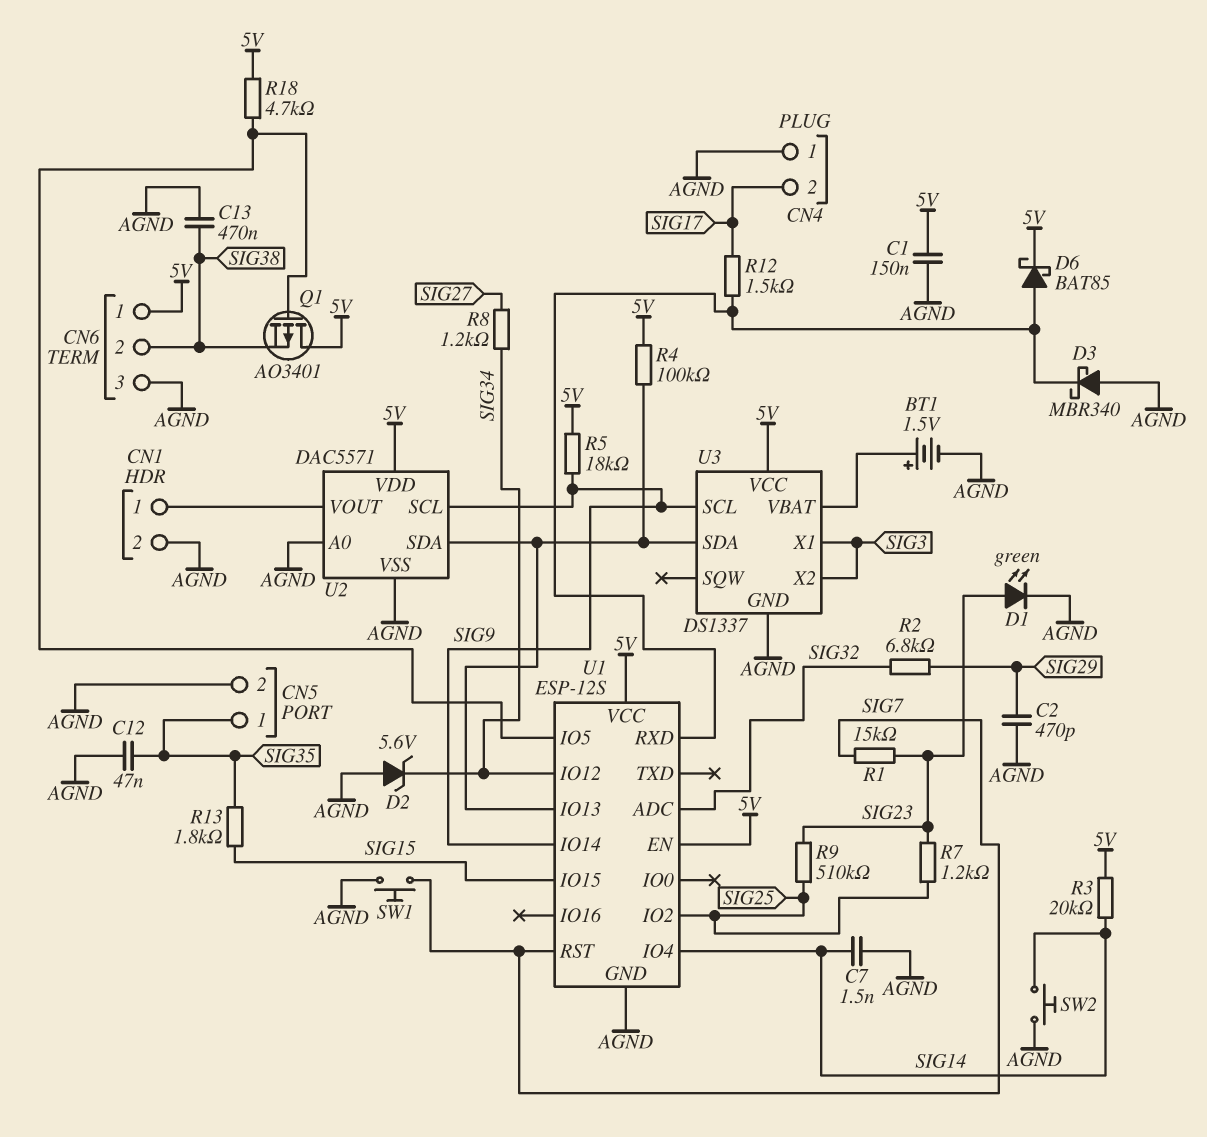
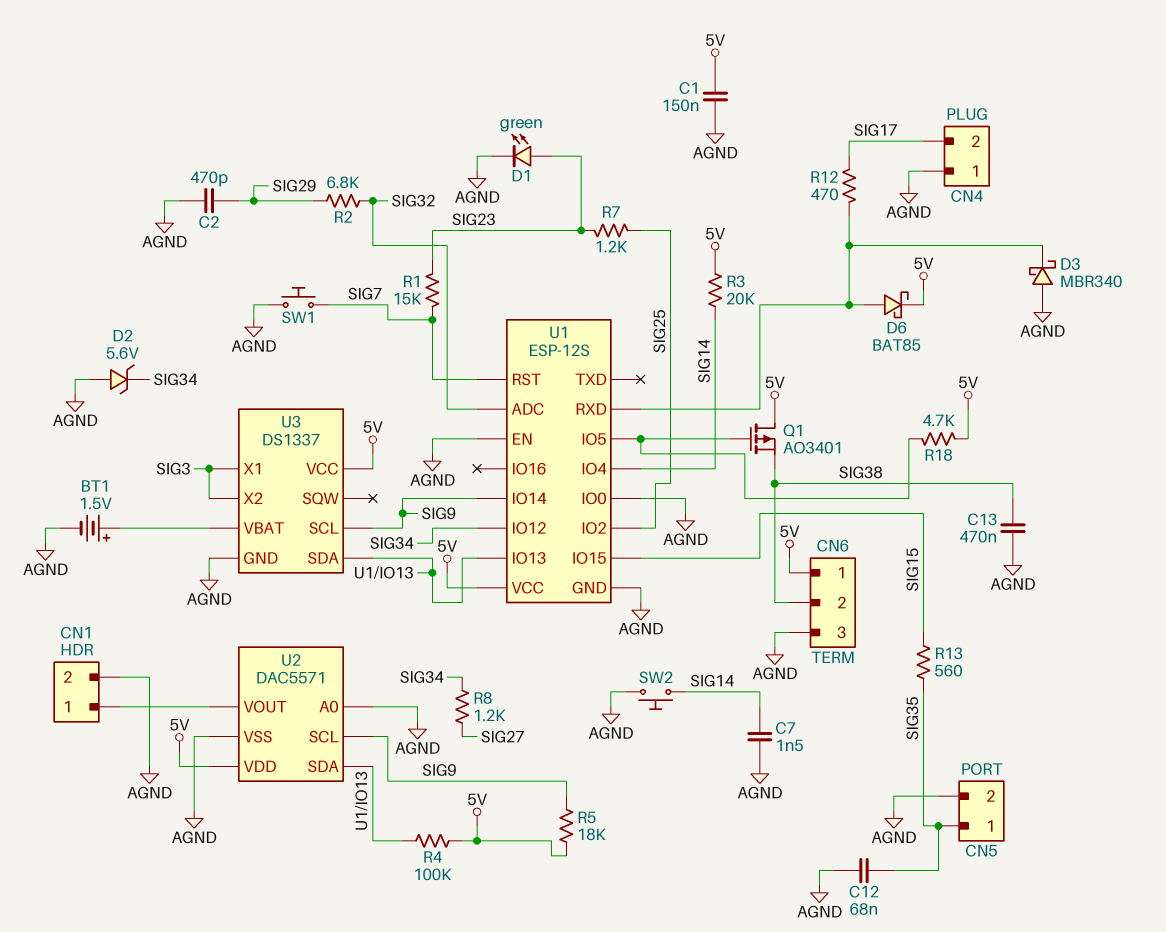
C12: 47nF (AGND, SIG35) -> 68nF (AGND, SIG35)
R9: 510k (SIG23, SIG25) -> none
R12: 1.5k (SIG17, U1/RXD) -> 470 (SIG17, U1/RXD)
R13: 1.8k (SIG15, SIG35) -> 560 (SIG15, SIG35)
U1 pin EN: 5V -> AGND
U1 pin IO0: none -> AGND

